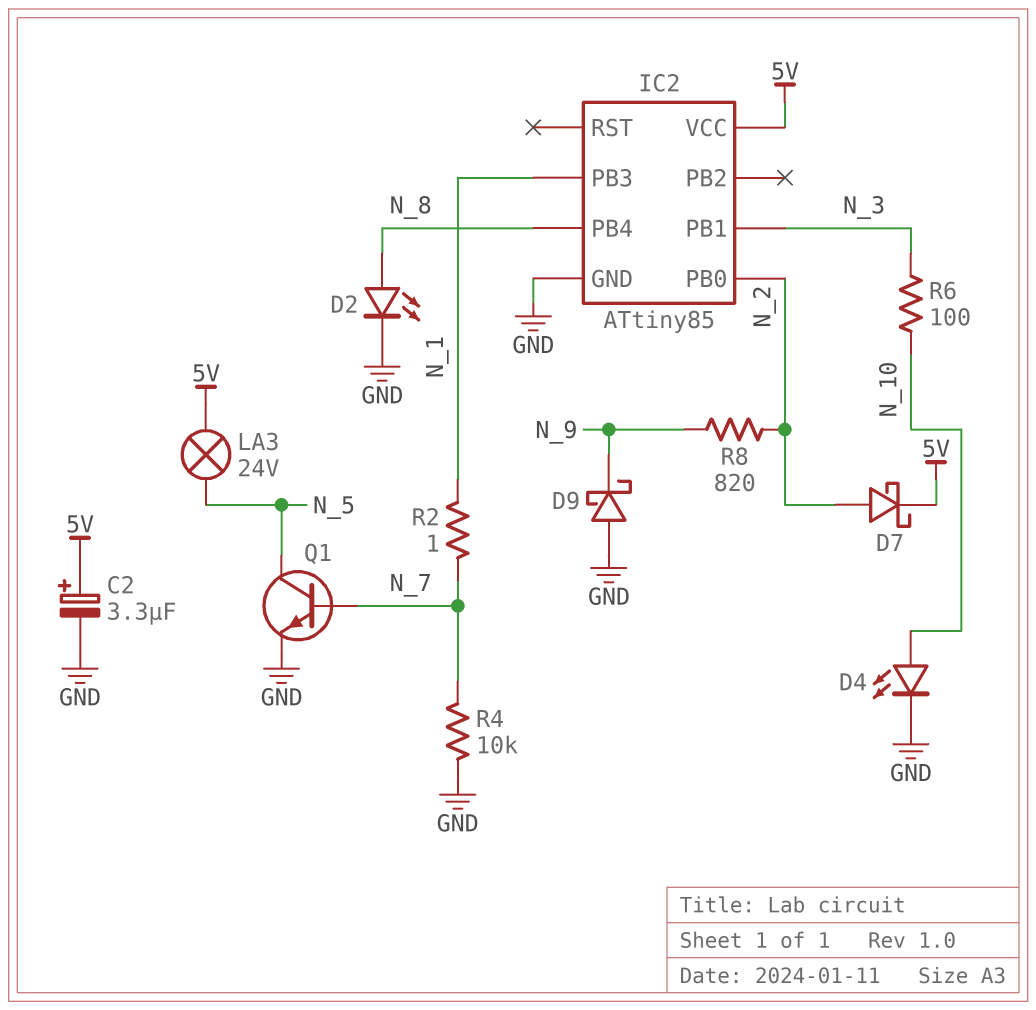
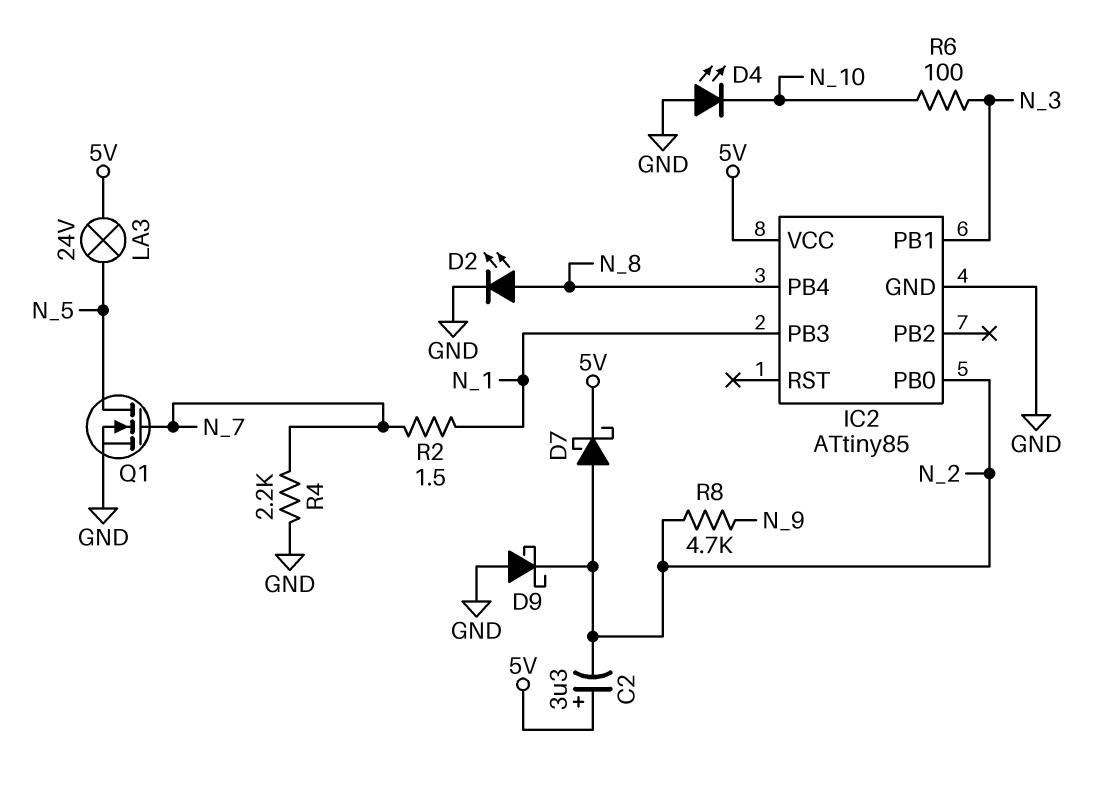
C2: 3.3uF (plus 5V, minus GND) -> 3.3uF (plus 5V, minus N_2)
D4: LED (A N_10, K GND) -> LED (A GND, K N_10)
D9: schottky (A GND, K N_9) -> schottky (A GND, K N_2)
Q1: NPN (B N_7, C N_5, E GND) -> NMOS (G N_7, D N_5, S GND)
R2: 1 (N_1, N_7) -> 1.5 (N_1, N_7)
R4: 10k (GND, N_7) -> 2.2k (GND, N_7)
R8: 820 (N_2, N_9) -> 4.7k (N_2, N_9)

